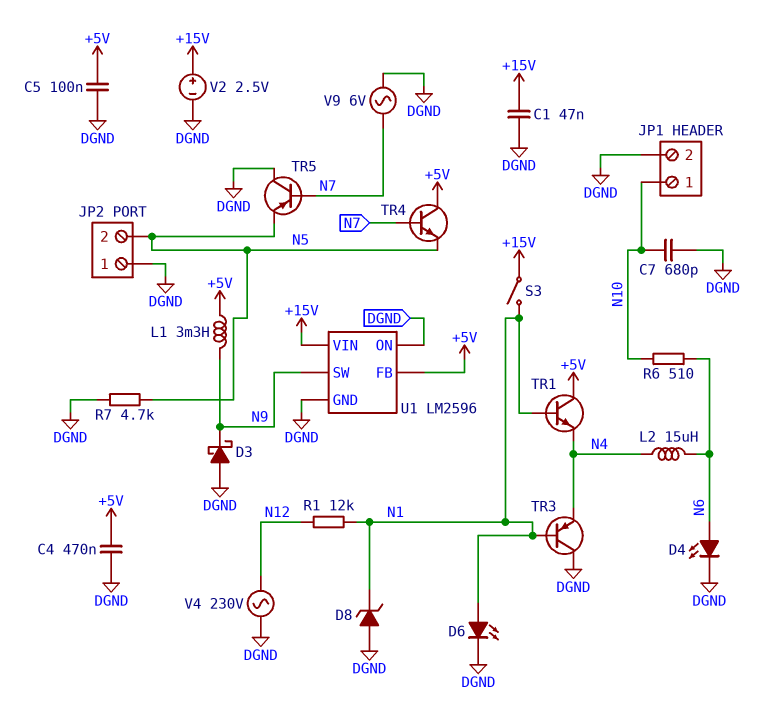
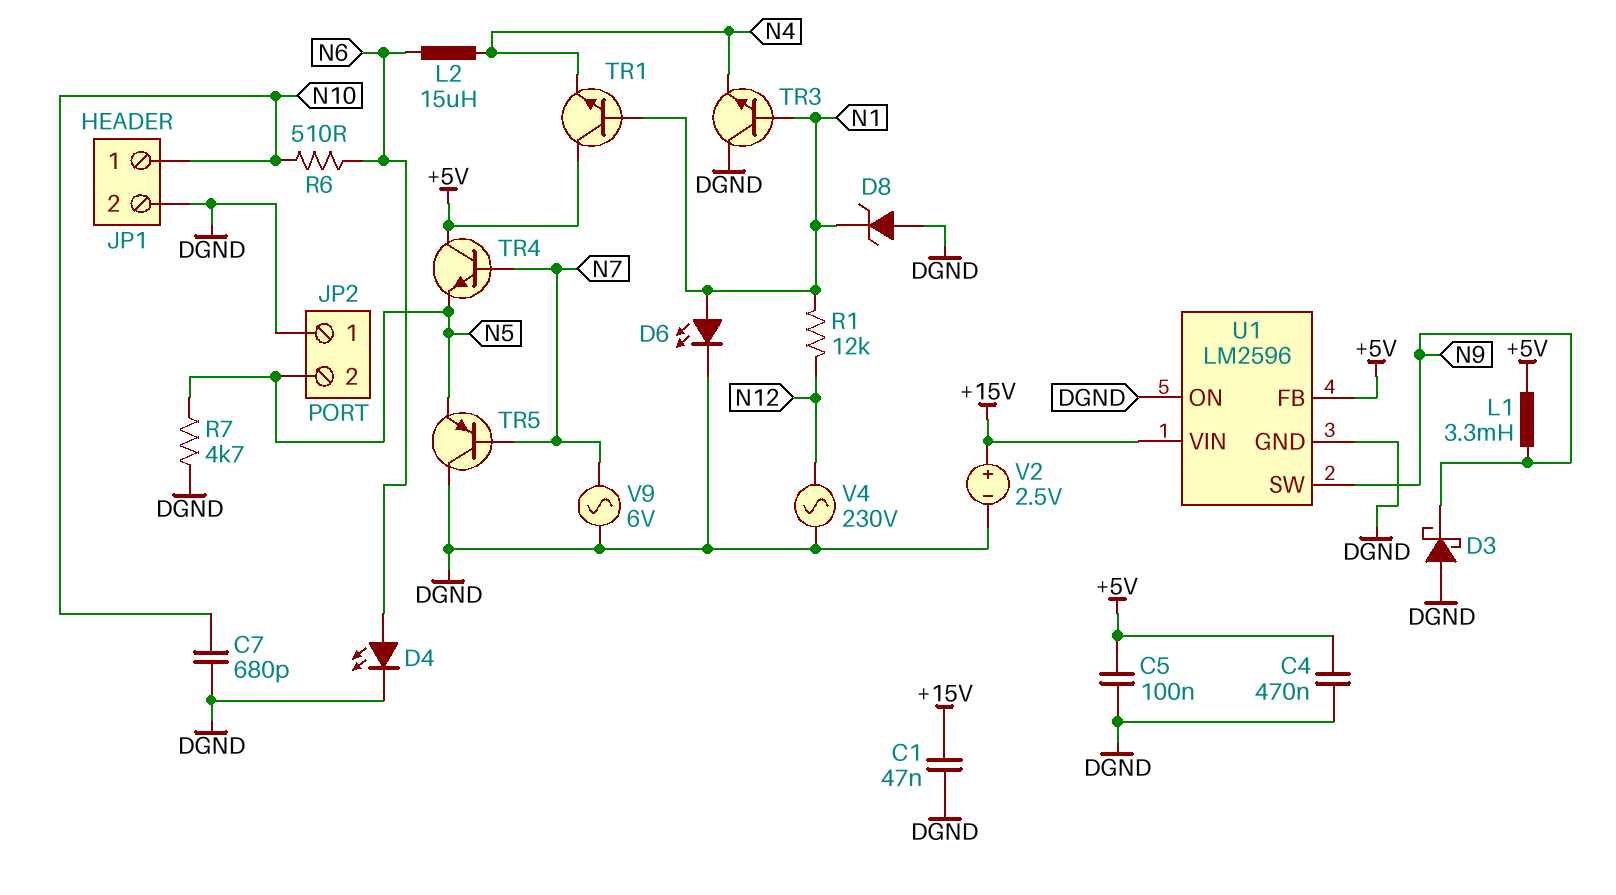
S3: switch (+15V, N1) -> none
TR3: PNP (B N1, C DGND, E N4) -> NPN (B N1, C DGND, E N4)

